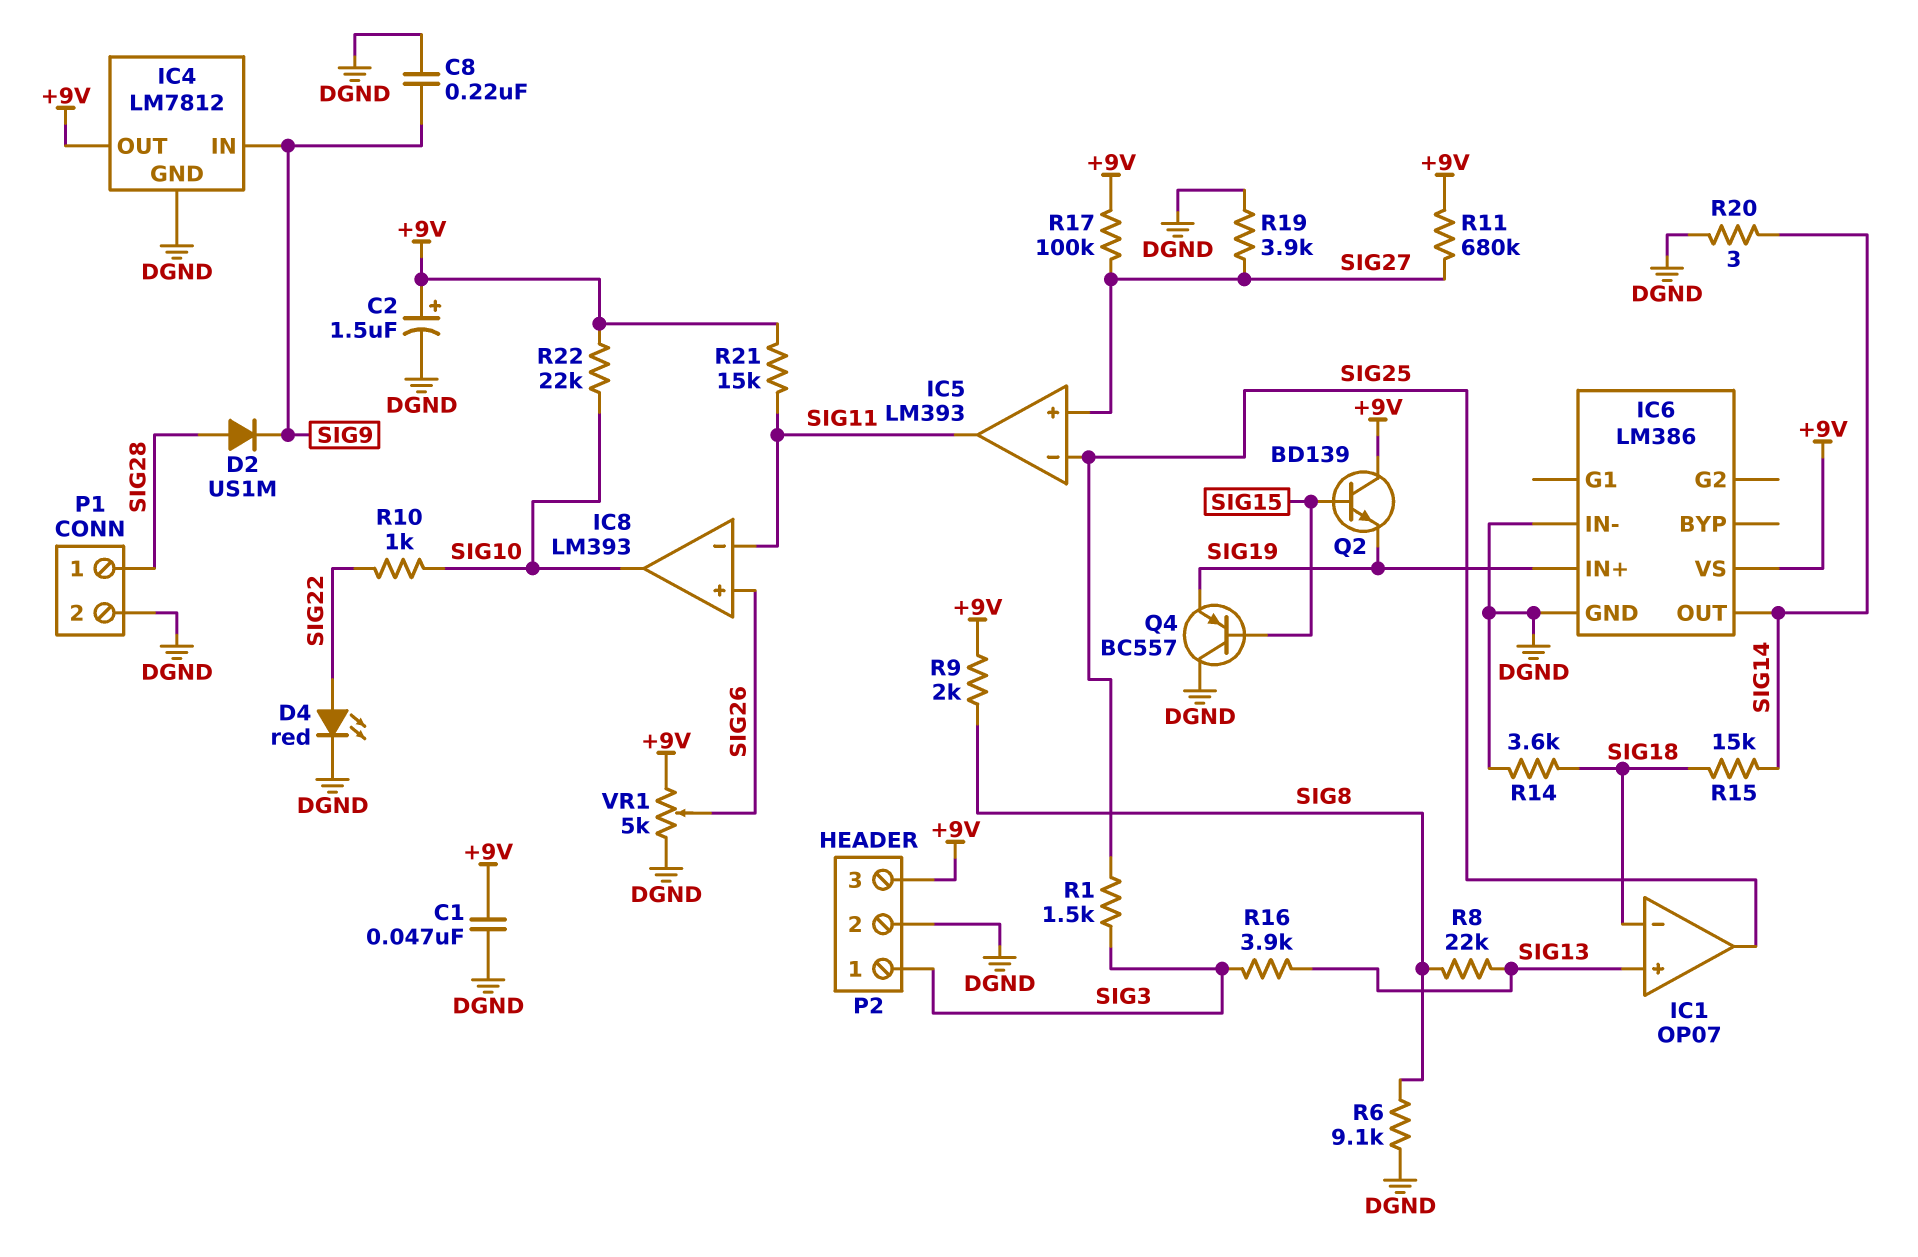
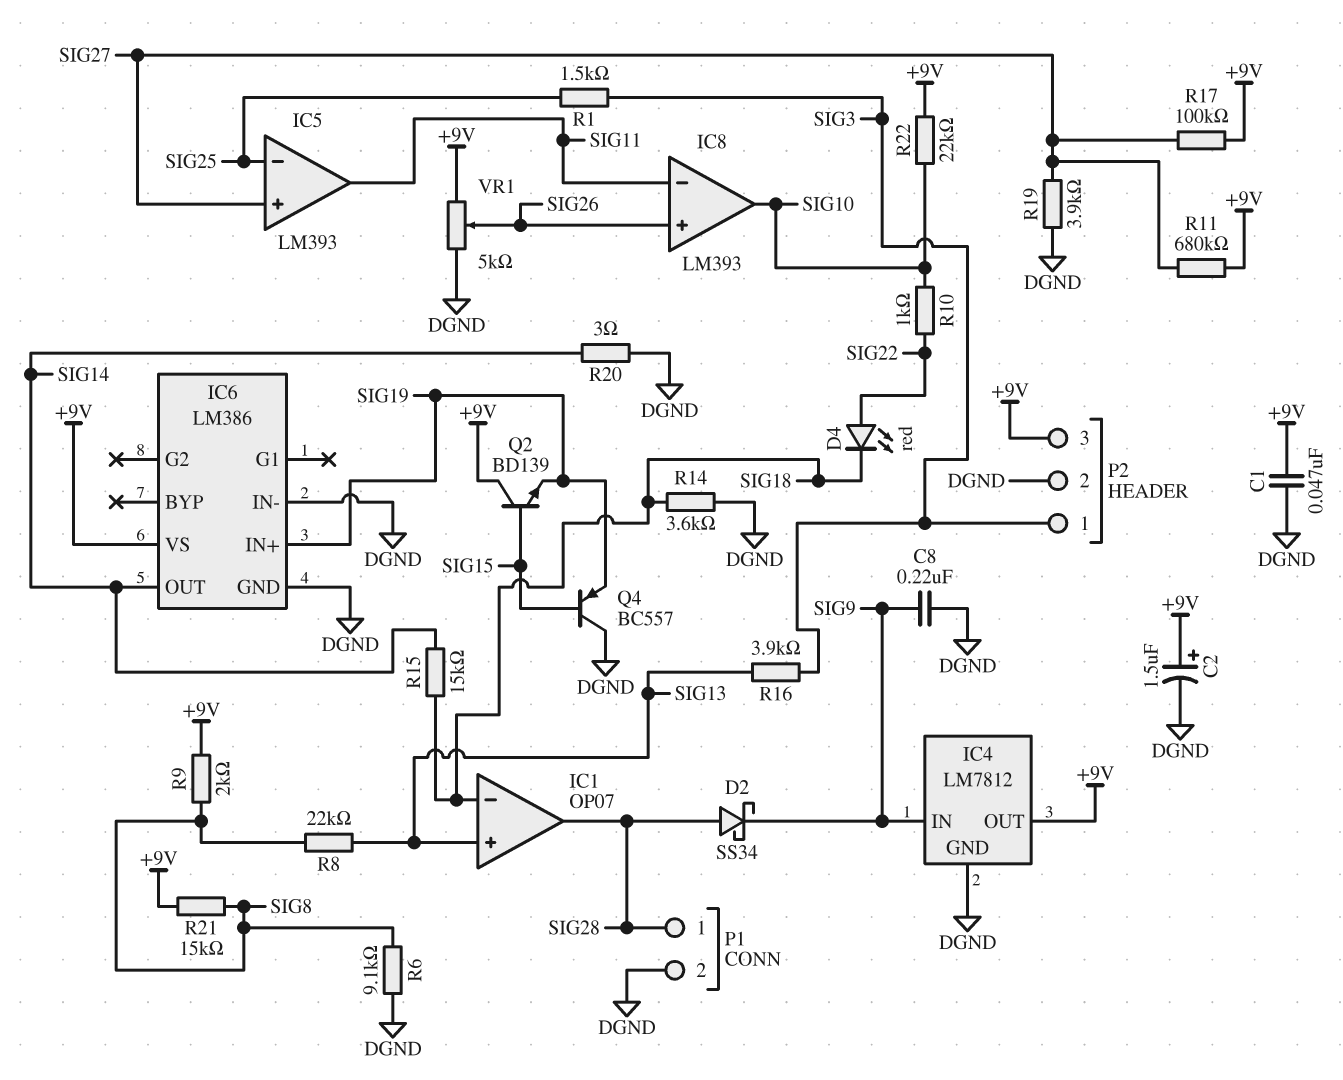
D2: diode US1M (A SIG28, K SIG9) -> schottky SS34 (A SIG28, K SIG9)
D4: LED red (A SIG22, K DGND) -> LED red (A SIG22, K SIG18)
IC1 pin out: SIG25 -> SIG28
R21: 15k (+9V, SIG11) -> 15k (+9V, SIG8)

